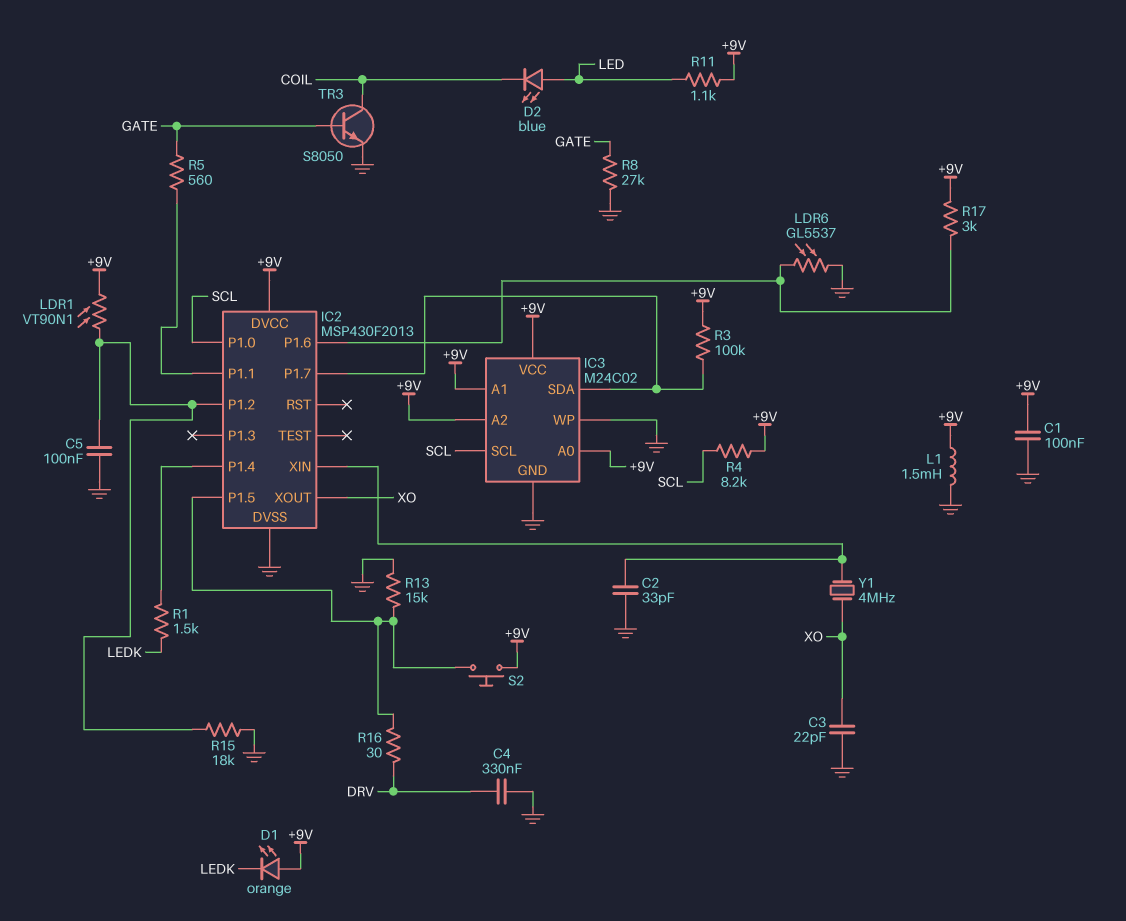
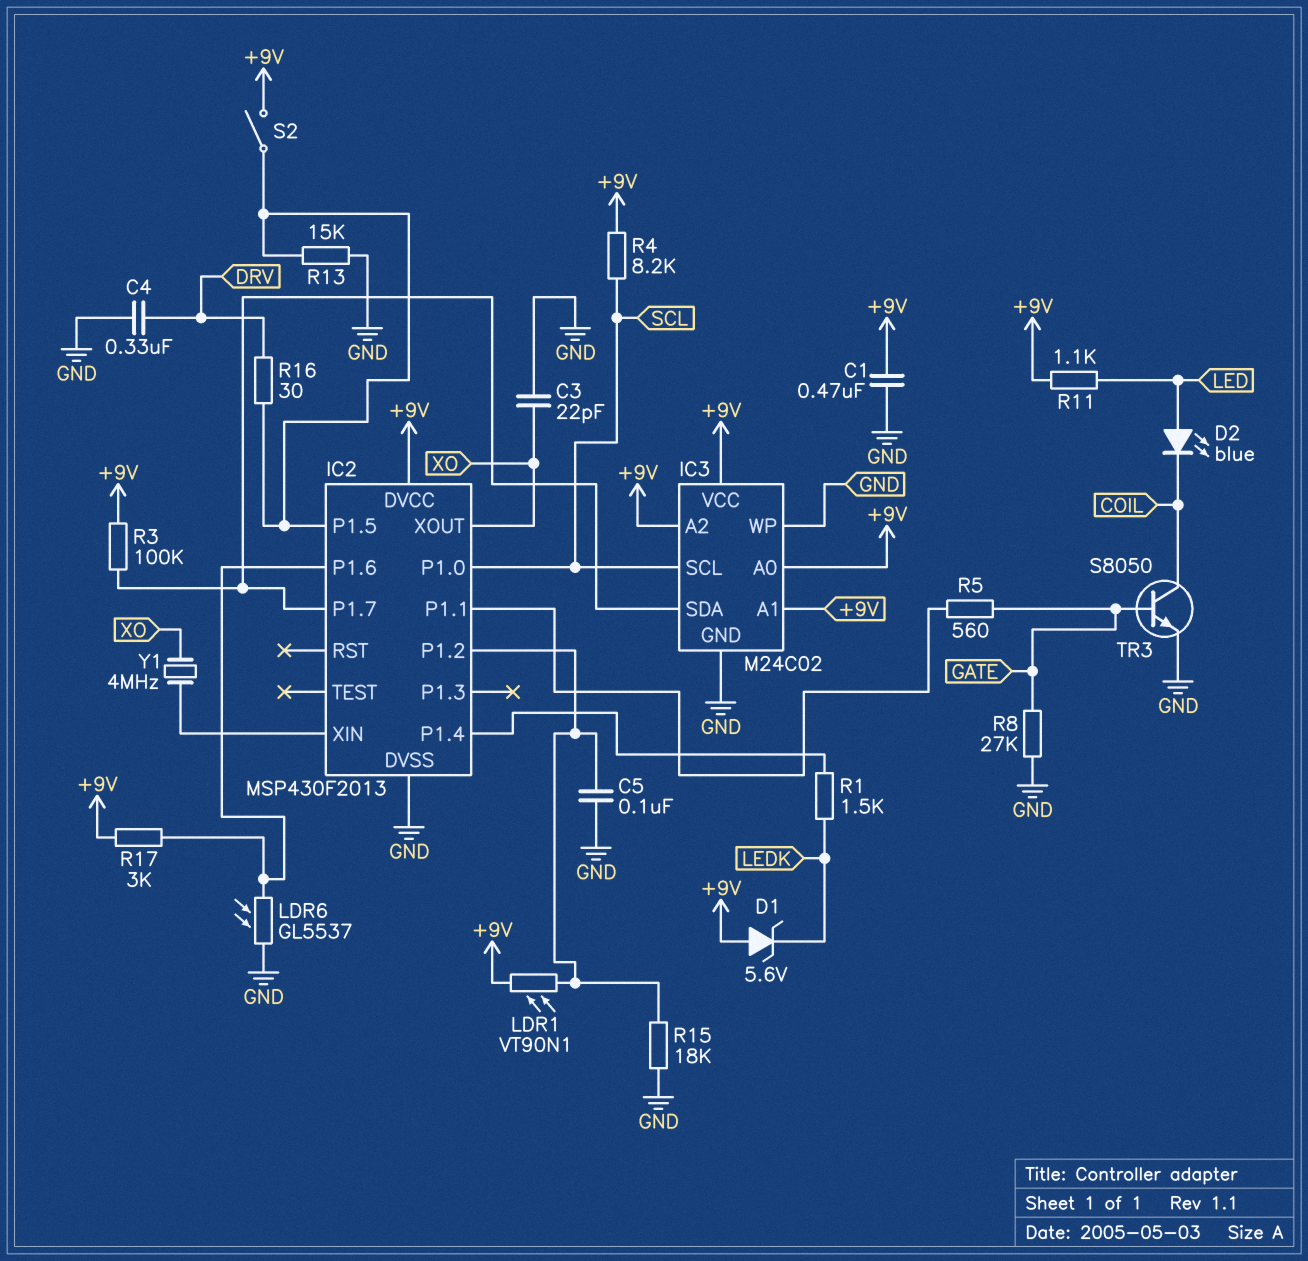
C1: 100nF (+9V, GND) -> 470nF (+9V, GND)
C2: 33pF (GND, IC2/XIN) -> none
D1: LED orange (A +9V, K LEDK) -> zener 5.6V (A +9V, K LEDK)
L1: 1.5mH (+9V, GND) -> none
S2: button (+9V, IC2/P1.5) -> switch (+9V, IC2/P1.5)

